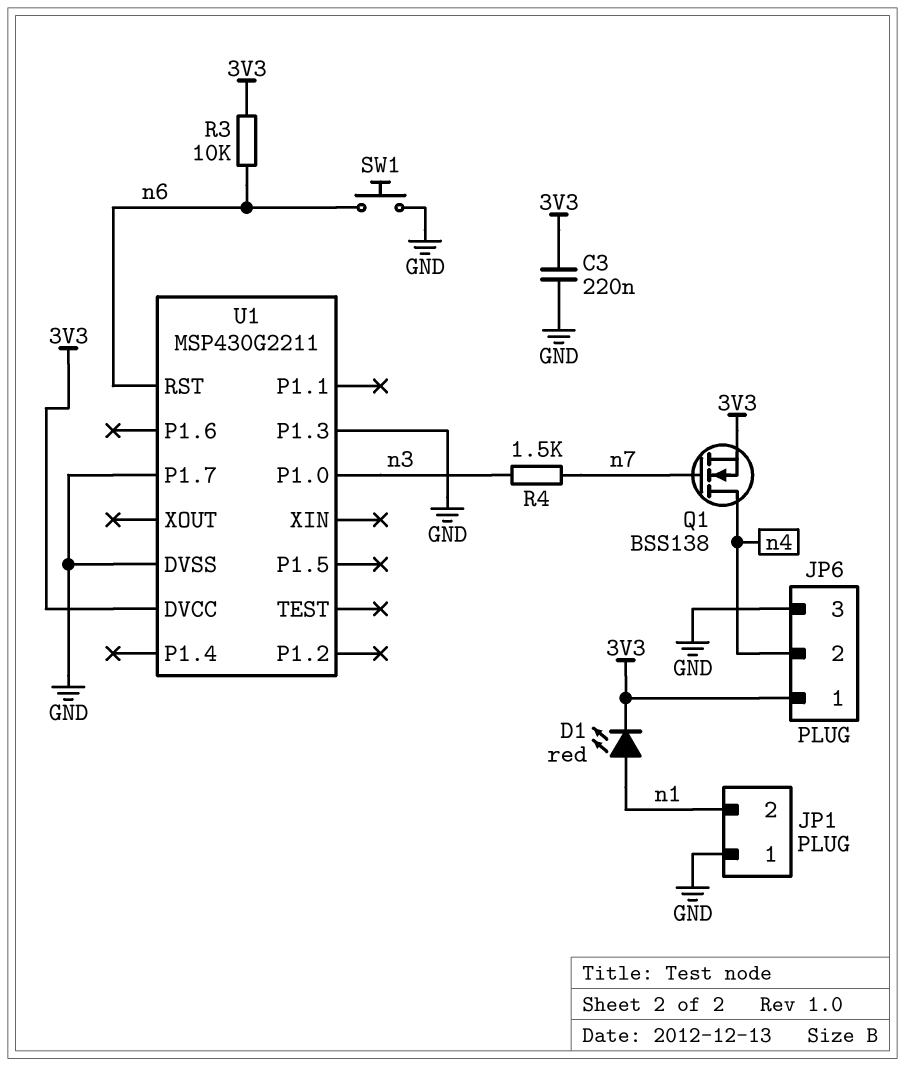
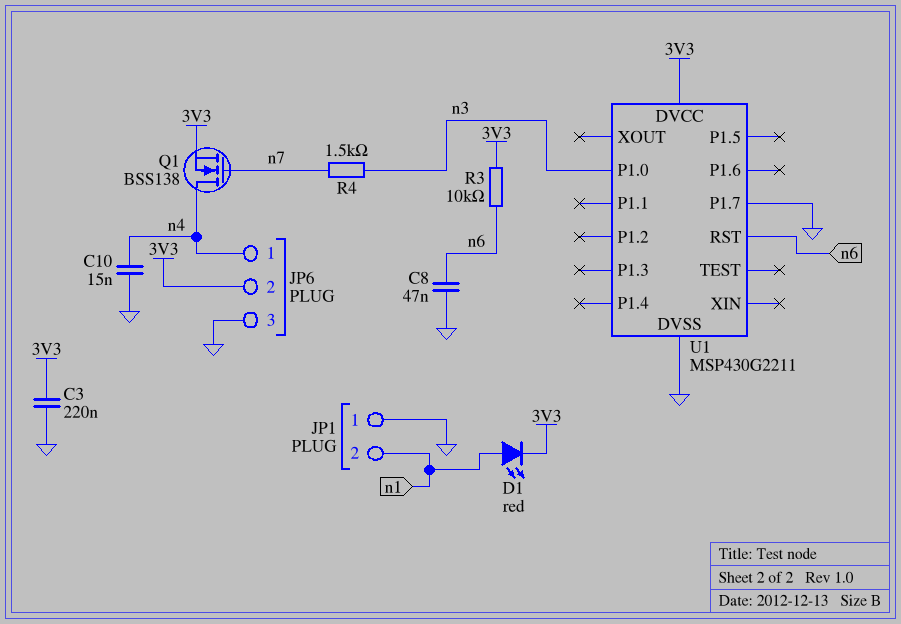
C8: none -> 47nF (GND, n6)
C10: none -> 15nF (GND, n4)
JP6 pin 1: 3V3 -> n4
JP6 pin 2: n4 -> 3V3
SW1: button (GND, n6) -> none
U1 pin P1.3: GND -> none

